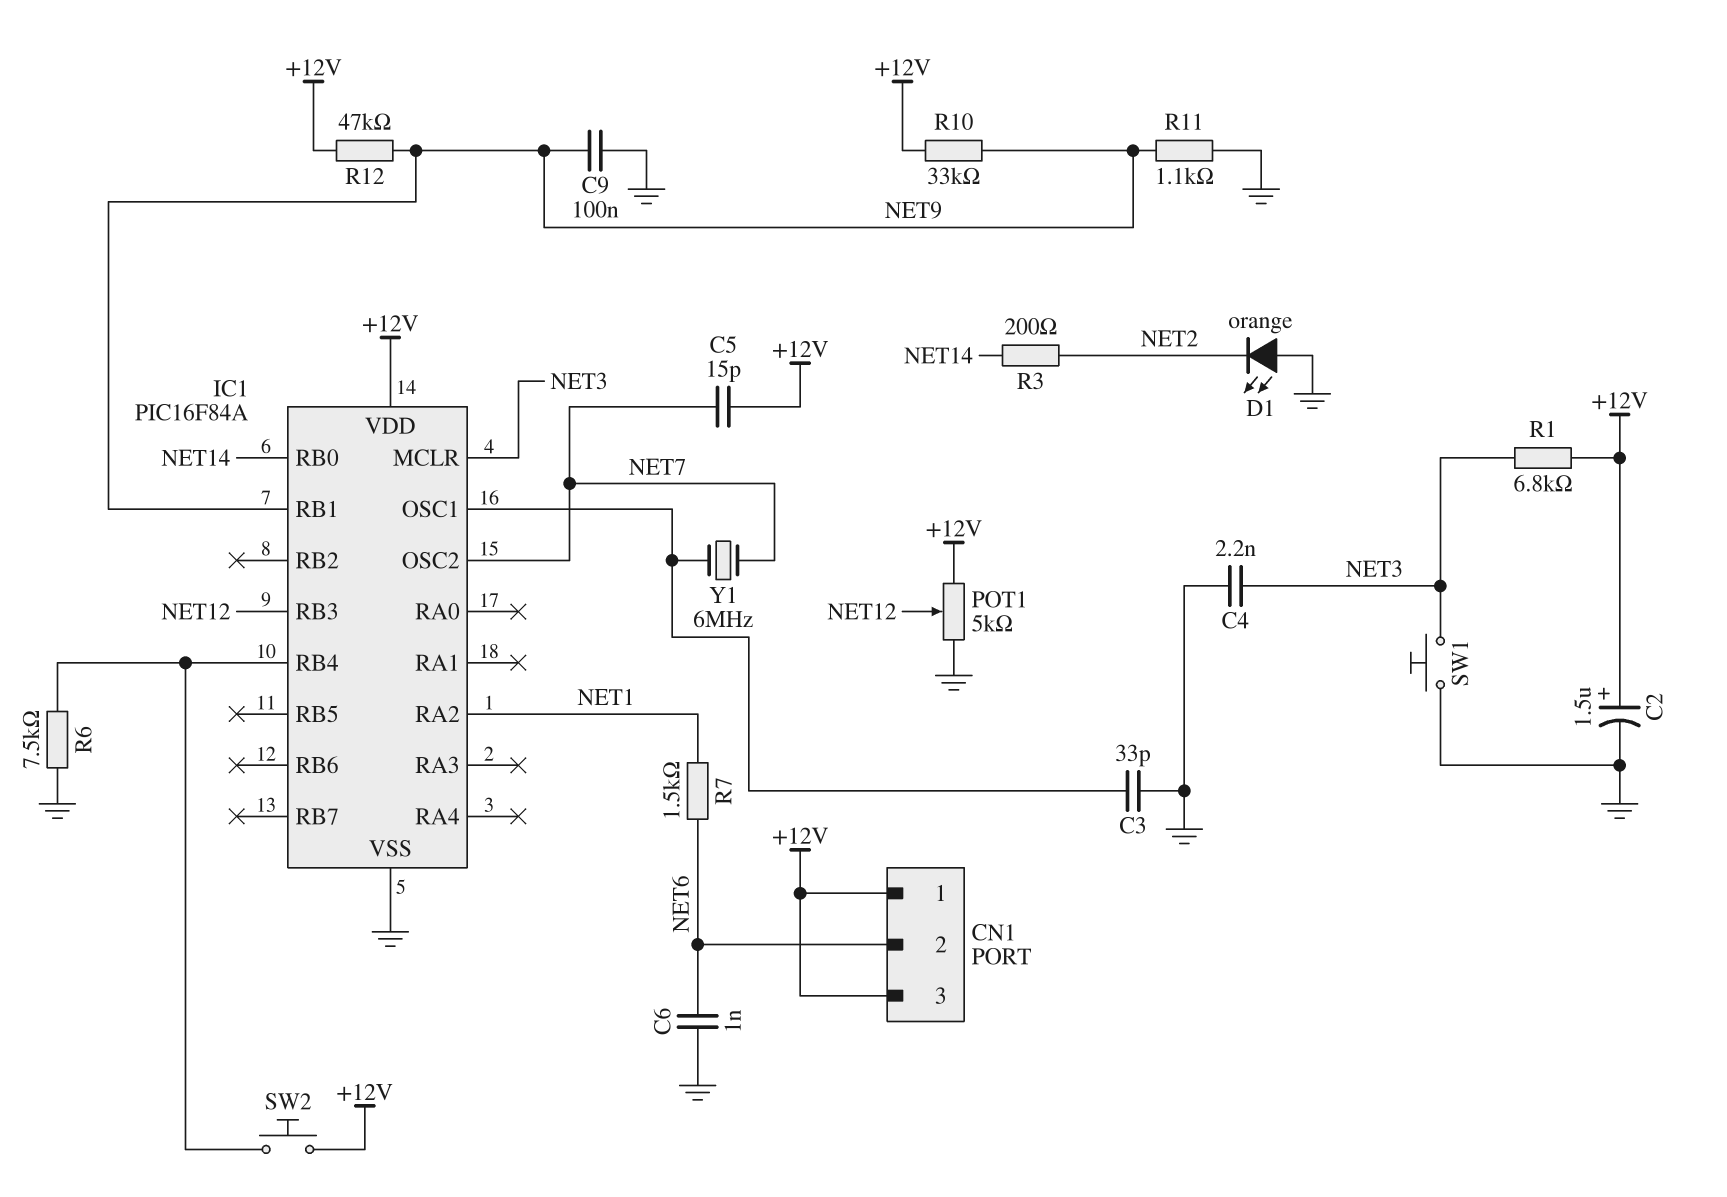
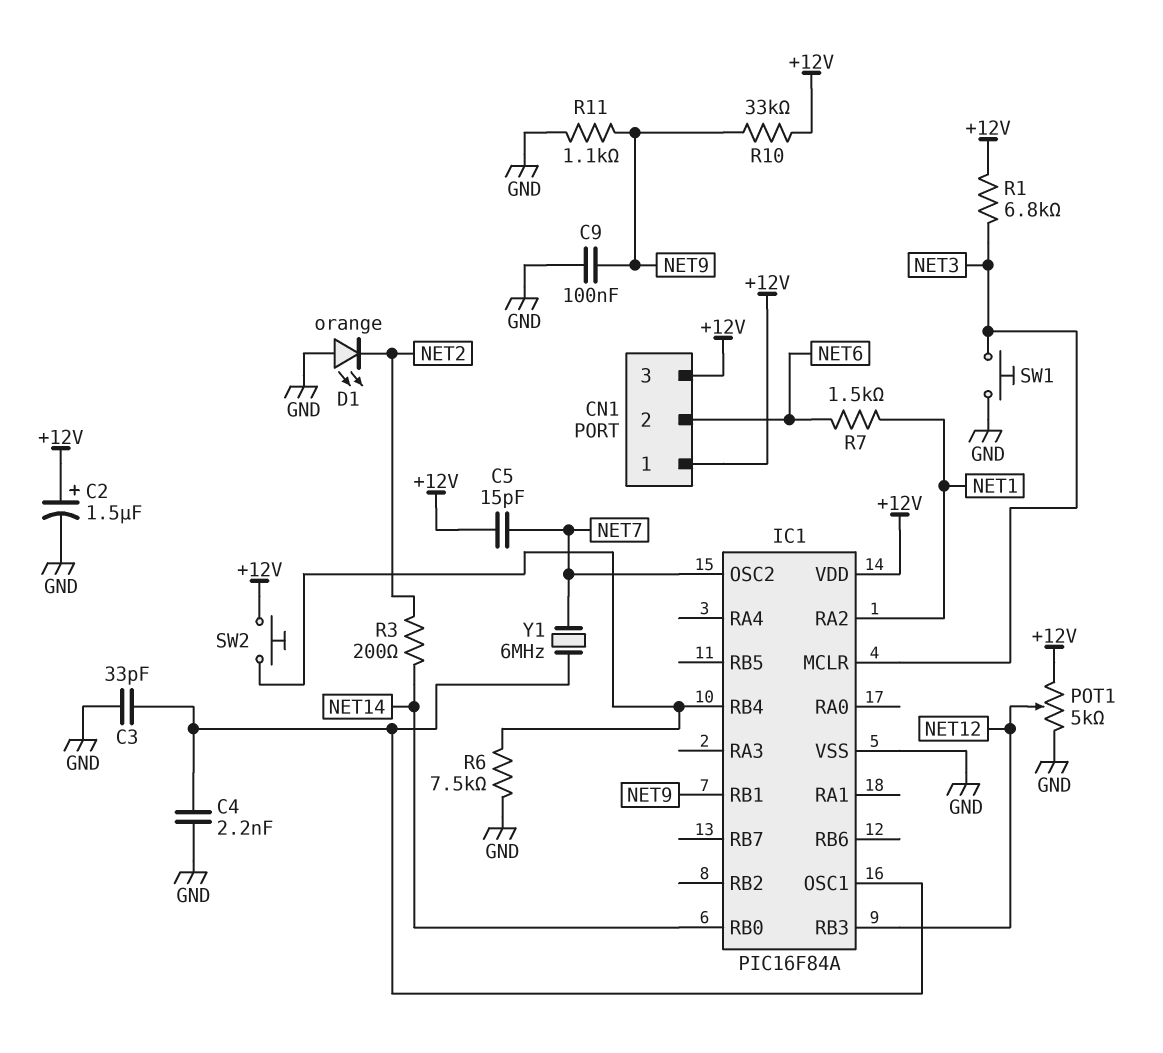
C4: 2.2nF (GND, NET3) -> 2.2nF (GND, IC1/OSC1)
C6: 1nF (GND, NET6) -> none
R12: 47k (+12V, NET9) -> none

